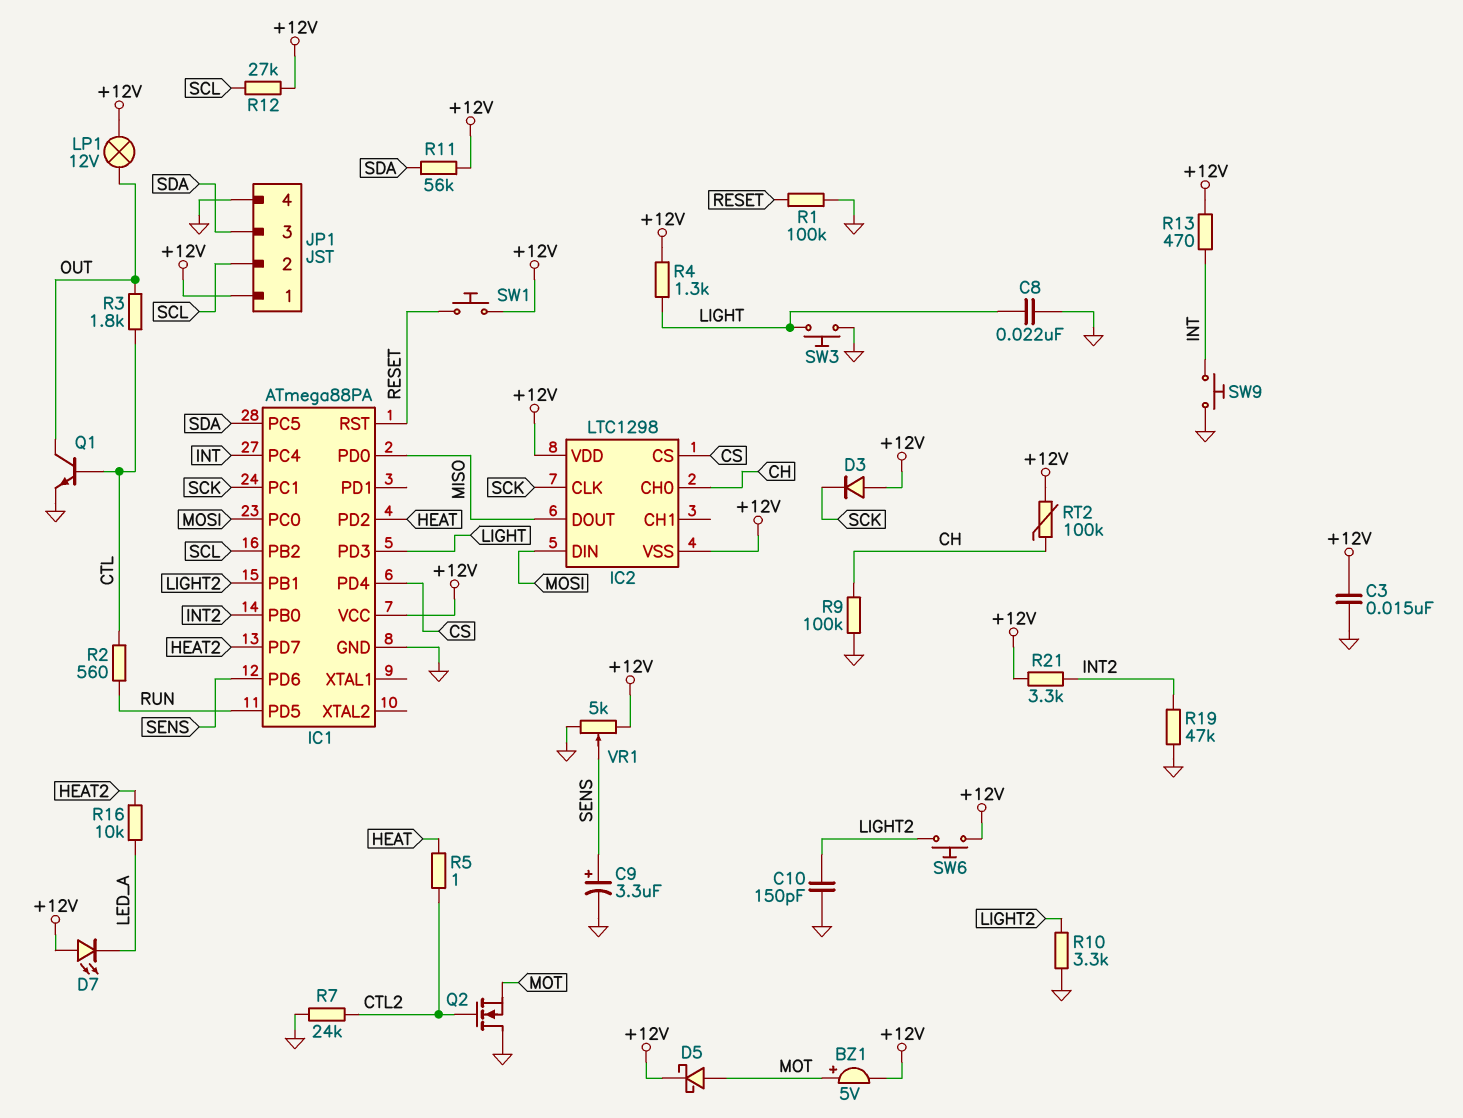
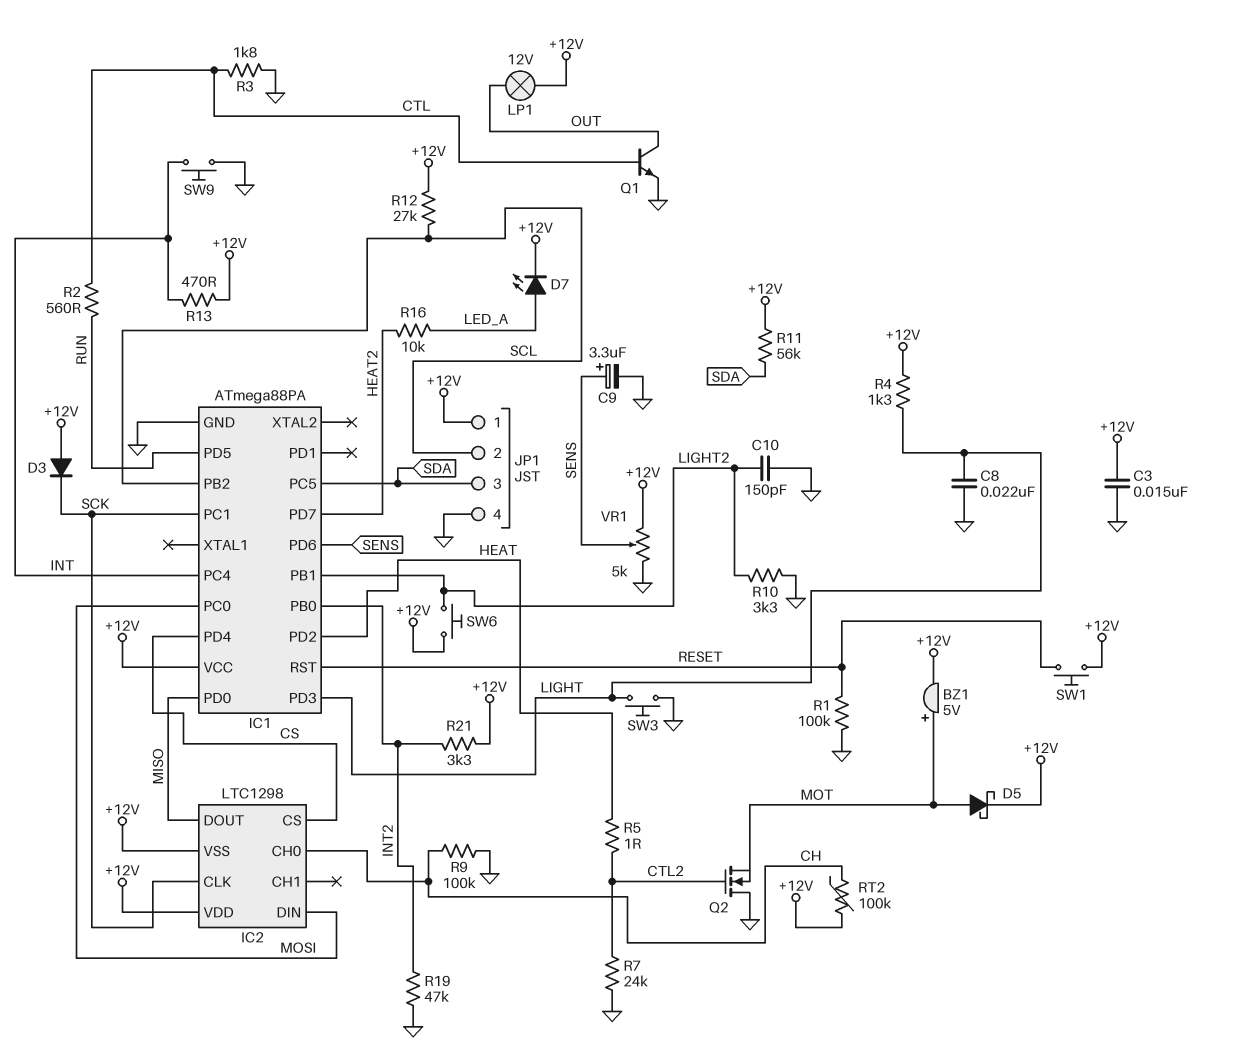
D7: LED (A +12V, K LED_A) -> LED (A LED_A, K +12V)
R3: 1.8k (CTL, OUT) -> 1.8k (CTL, GND)

